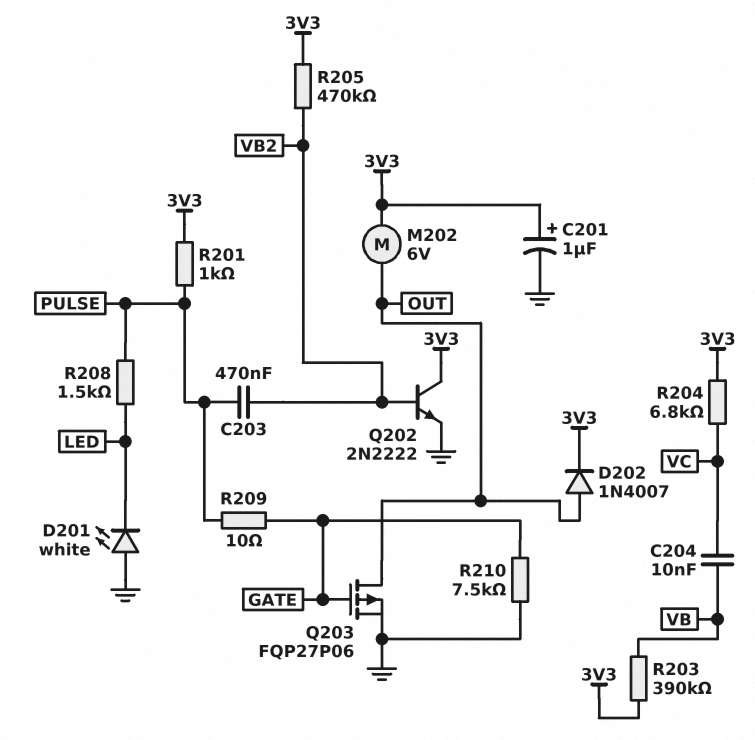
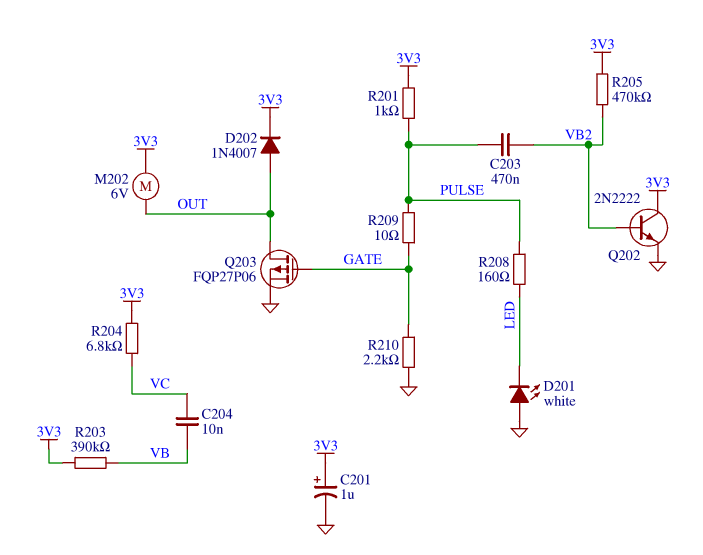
R208: 1.5k (LED, PULSE) -> 160 (LED, PULSE)
R210: 7.5k (GATE, GND) -> 2.2k (GATE, GND)

